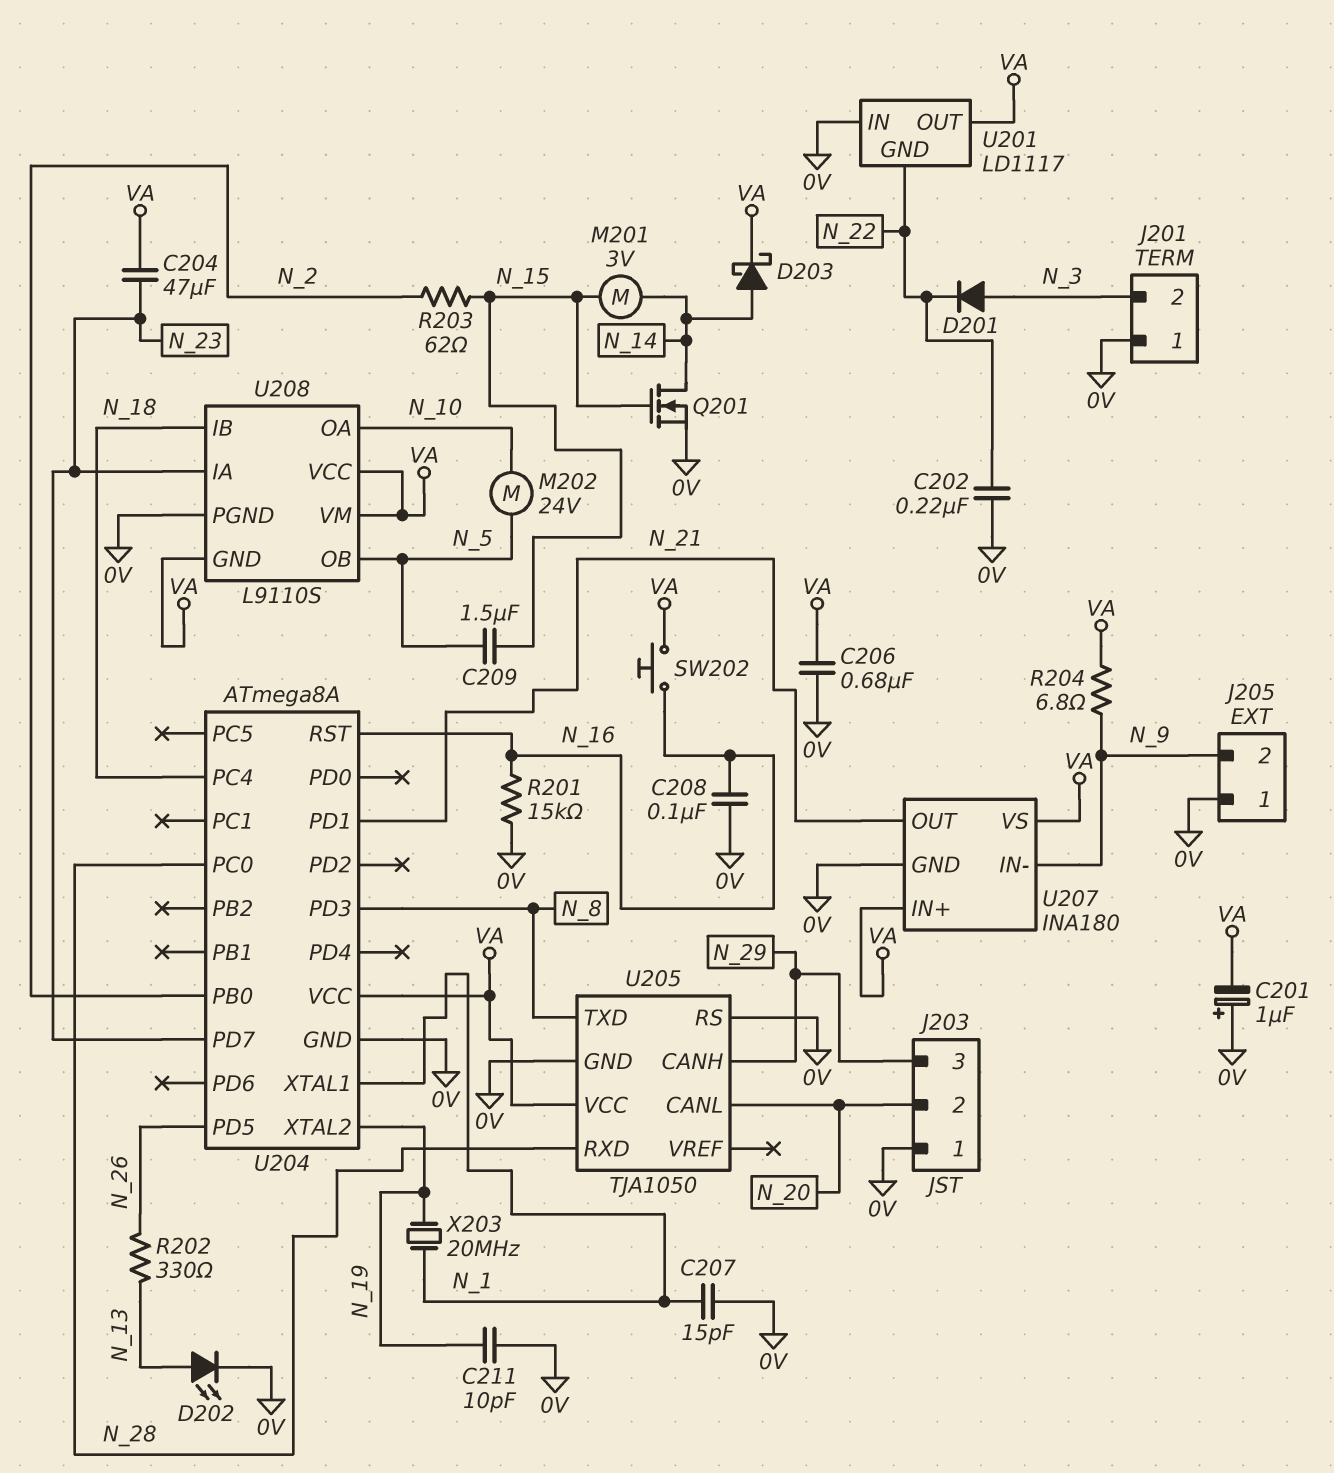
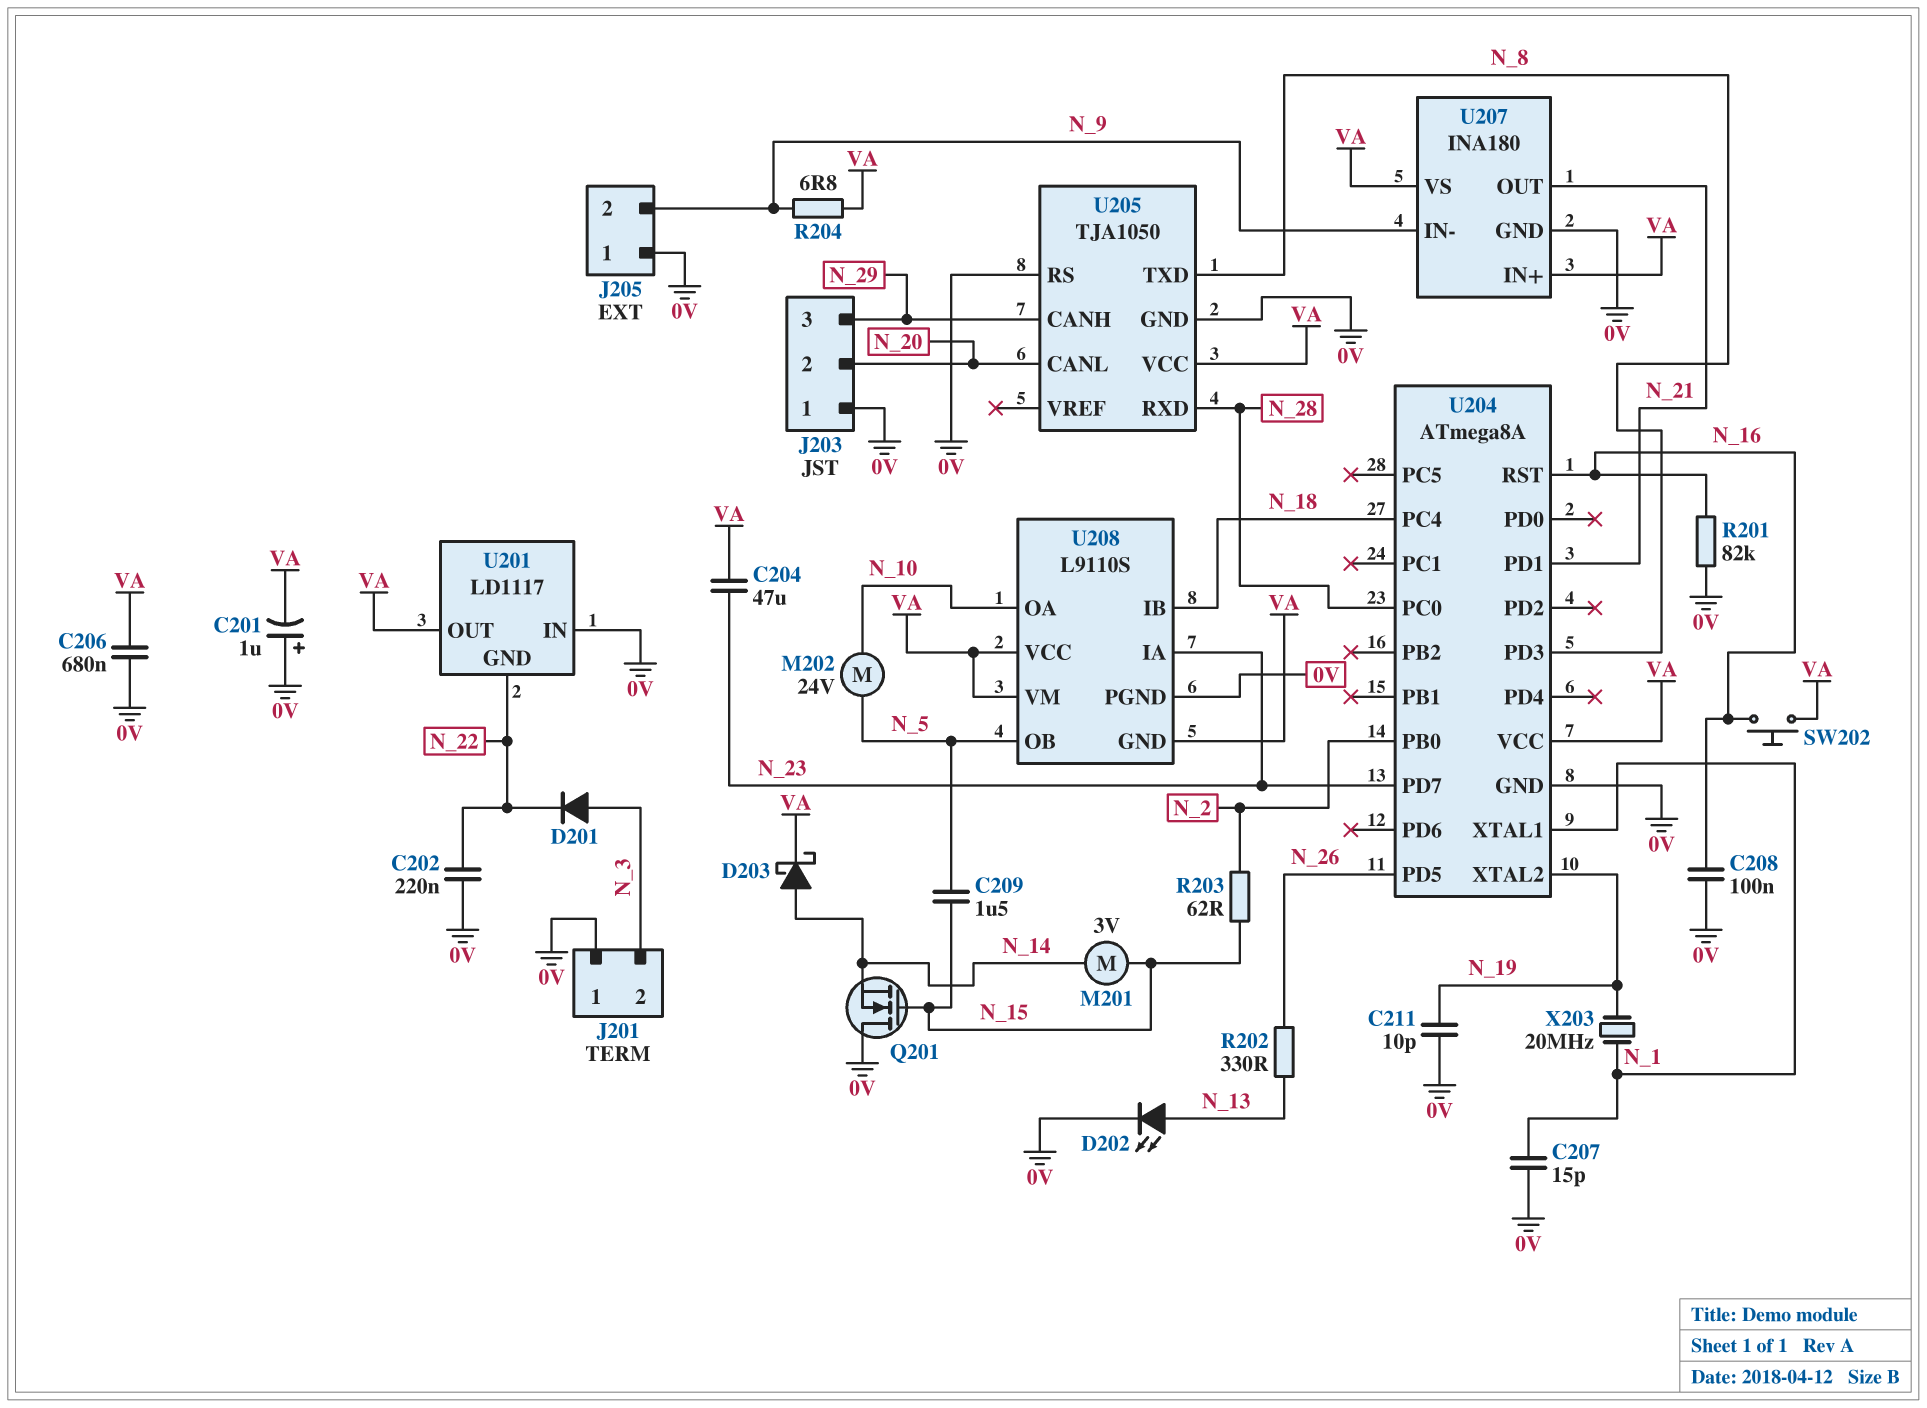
Q201: NMOS (G N_15, D N_14, S 0V) -> NMOS (G N_15, D 0V, S N_14)
R201: 15k (0V, N_16) -> 82k (0V, N_16)

